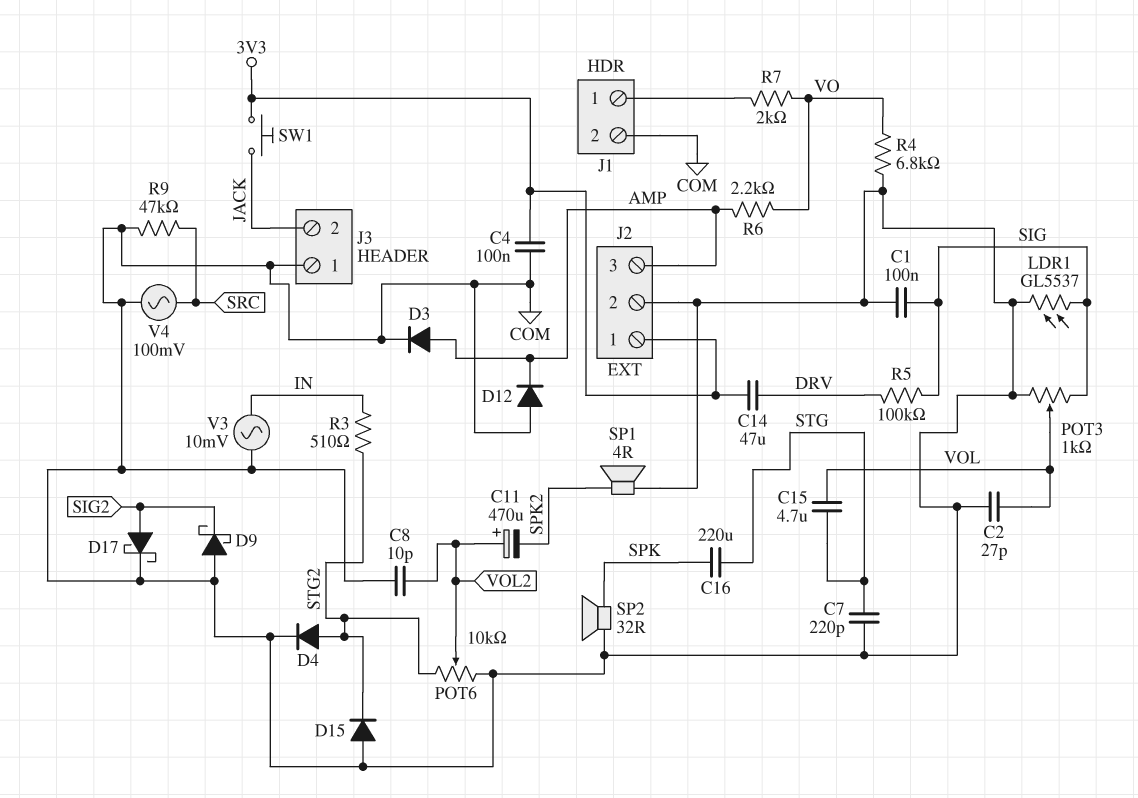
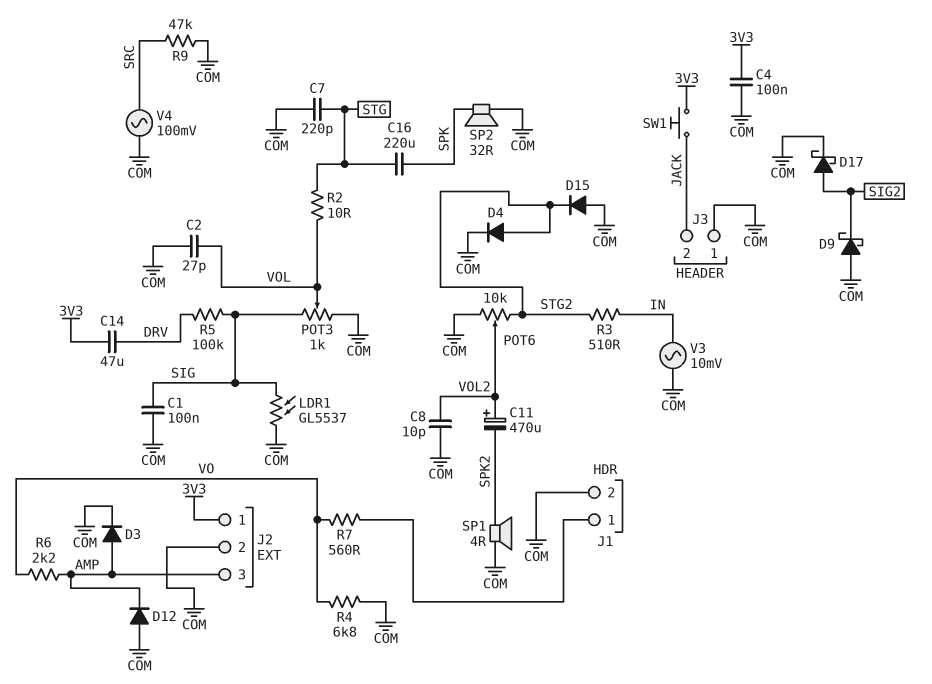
C15: 4.7uF (STG, VOL) -> none
R2: none -> 10 (STG, VOL)
R7: 2k (J1/1, VO) -> 560 (J1/1, VO)

